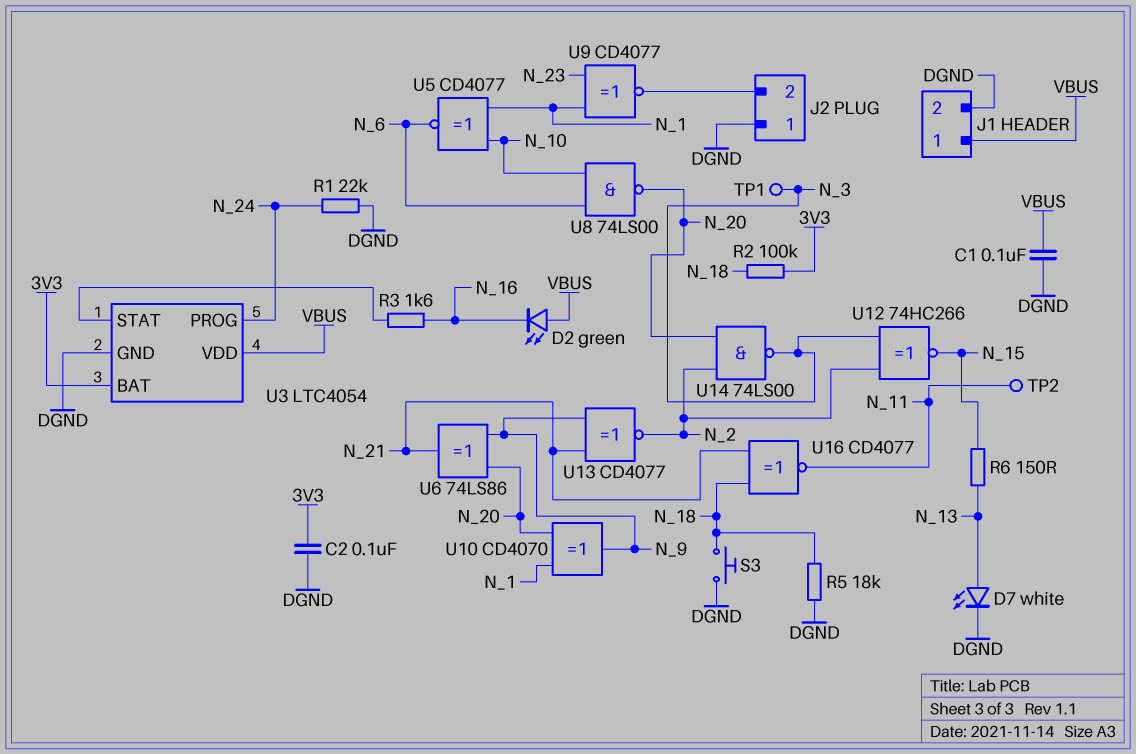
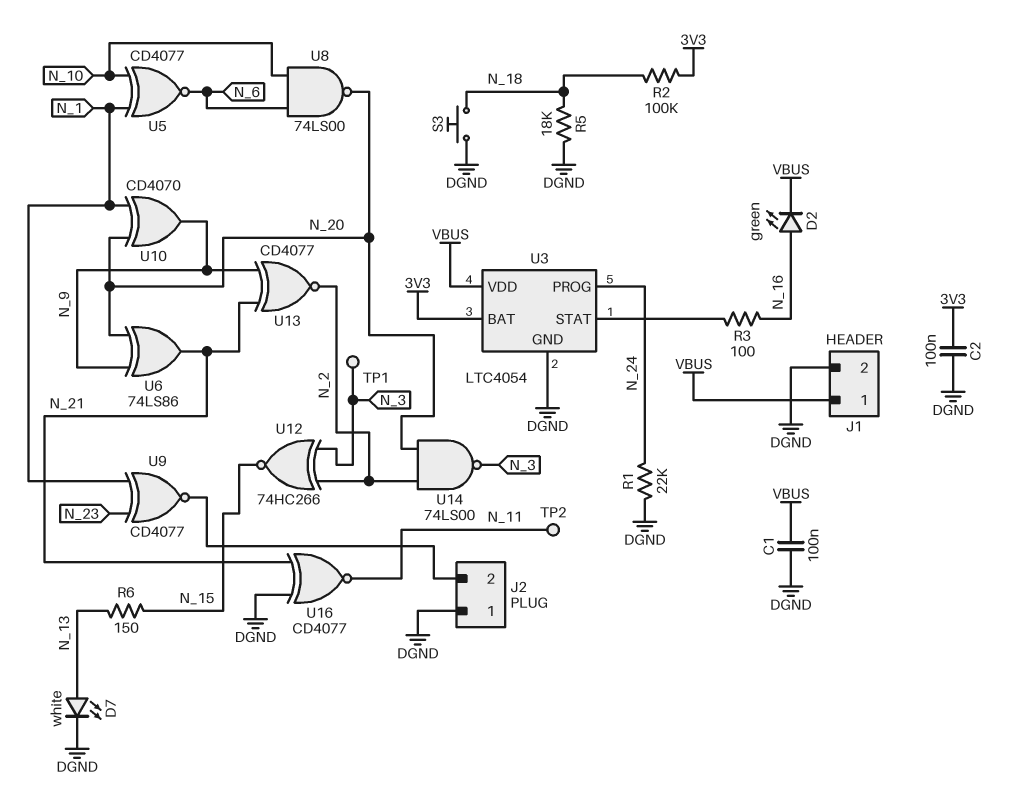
D2: LED green (A VBUS, K N_16) -> LED green (A N_16, K VBUS)
R3: 1.6k (N_16, U3/STAT) -> 100 (N_16, U3/STAT)
U16: XNOR CD4077 (in N_18, in N_21, out N_11) -> XNOR CD4077 (in DGND, in N_21, out N_11)

